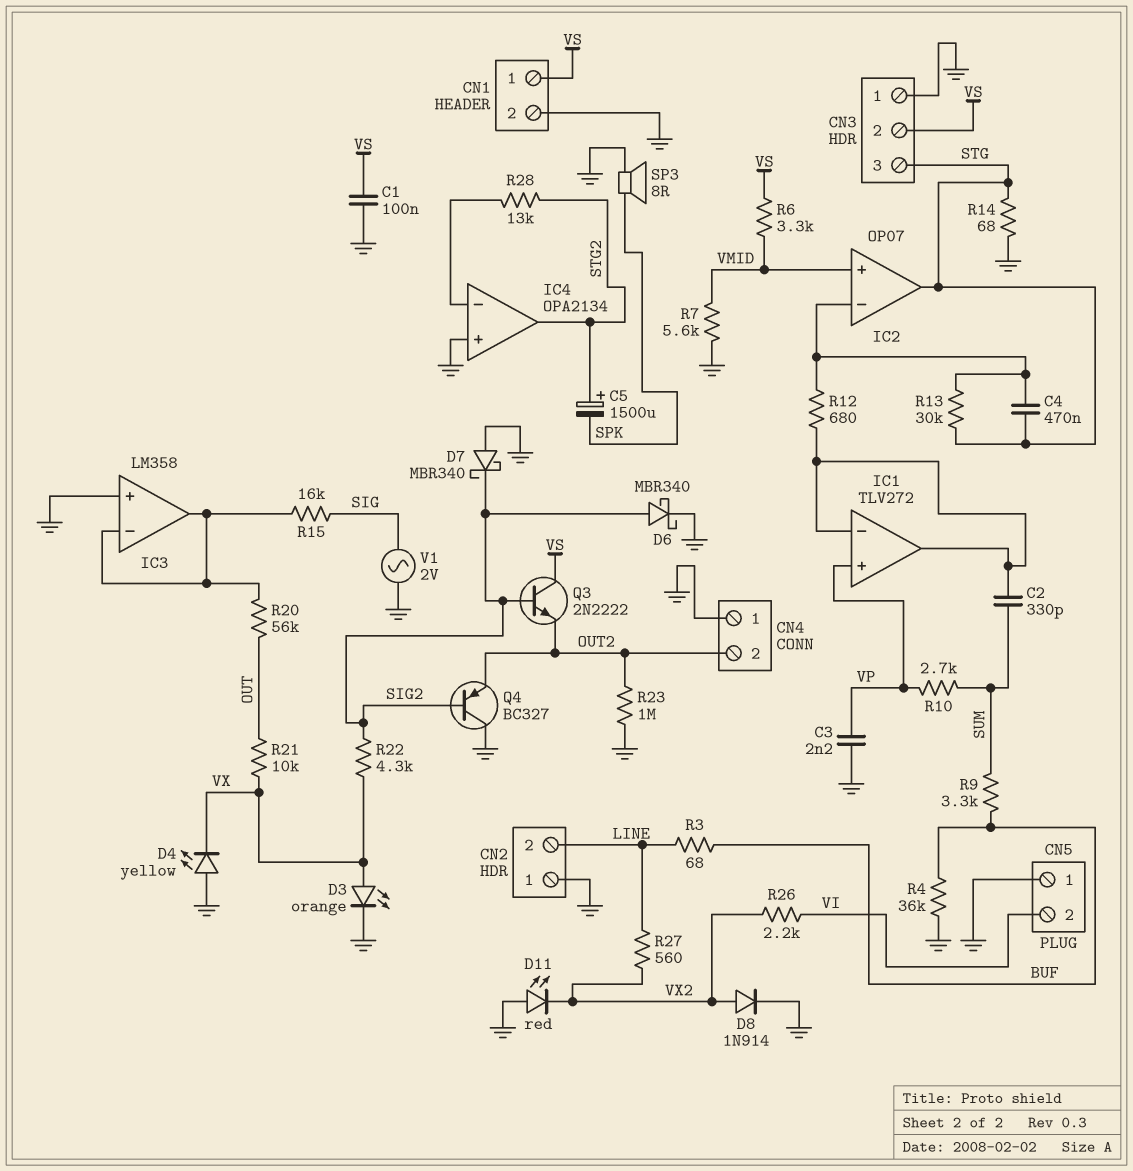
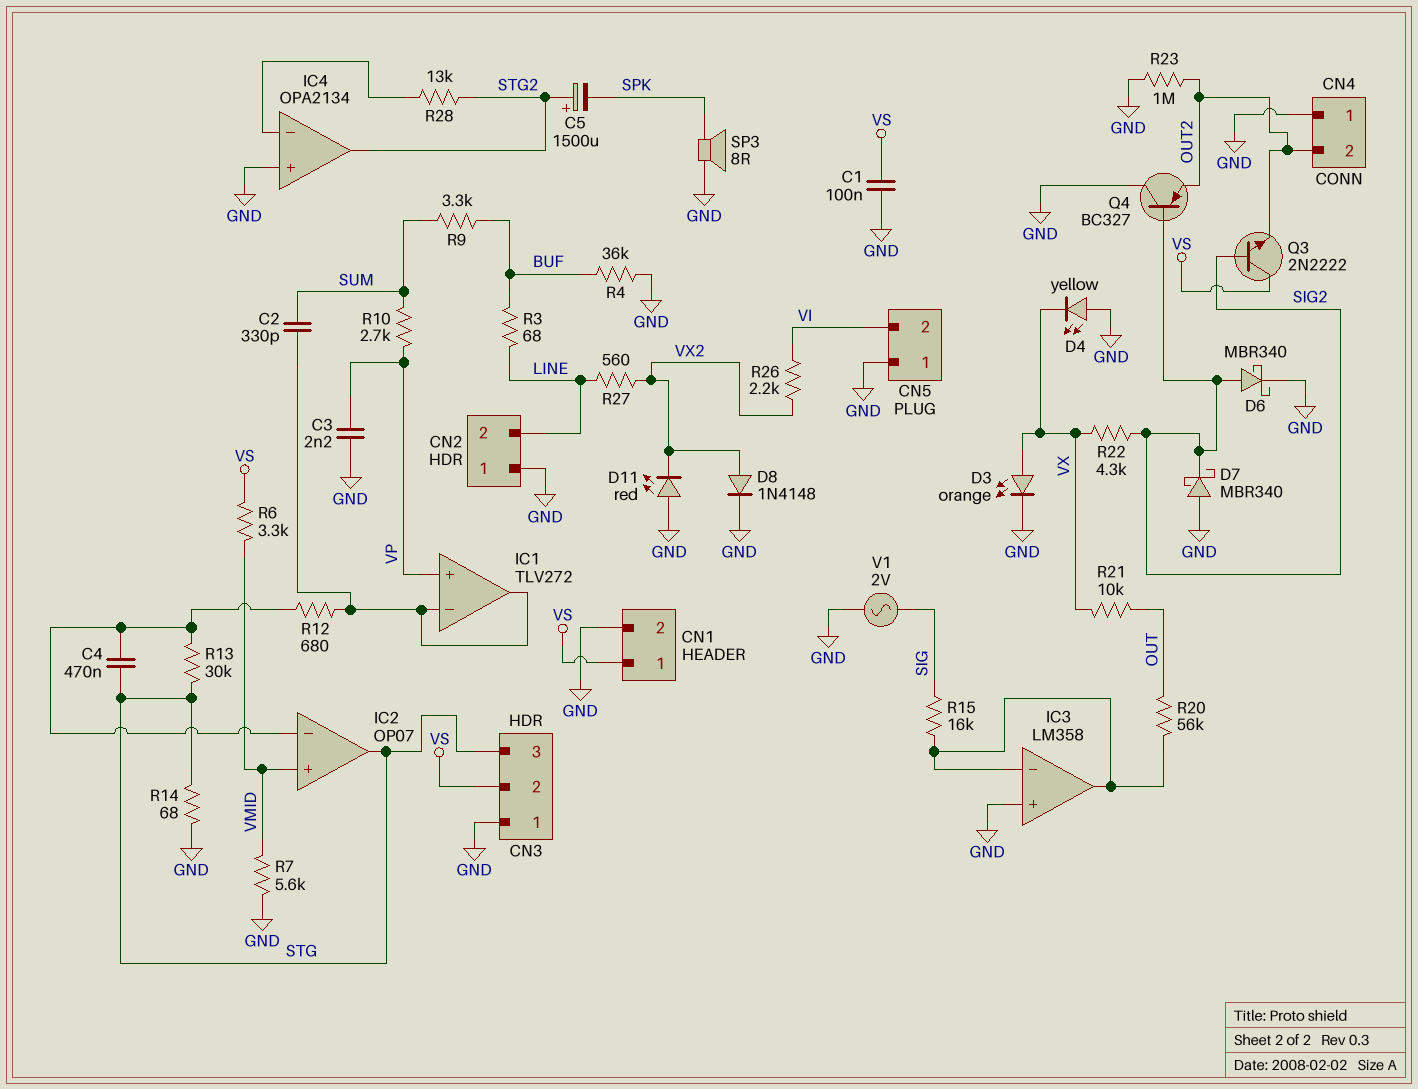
D8: diode 1N914 (A VX2, K GND) -> diode 1N4148 (A VX2, K GND)

